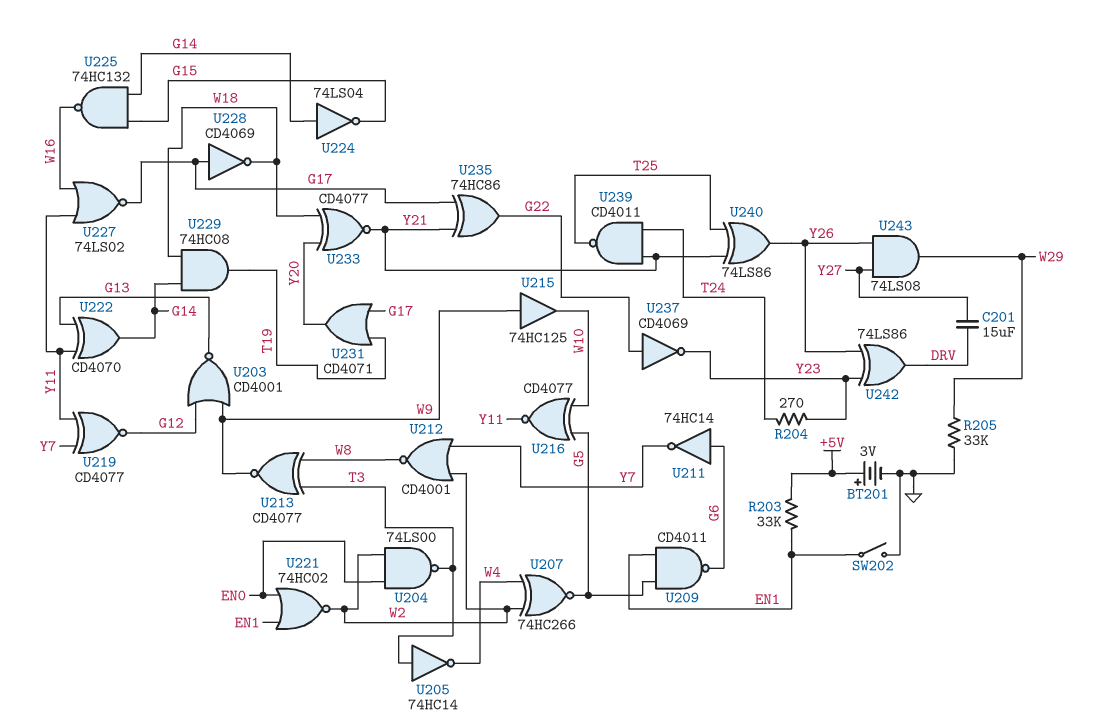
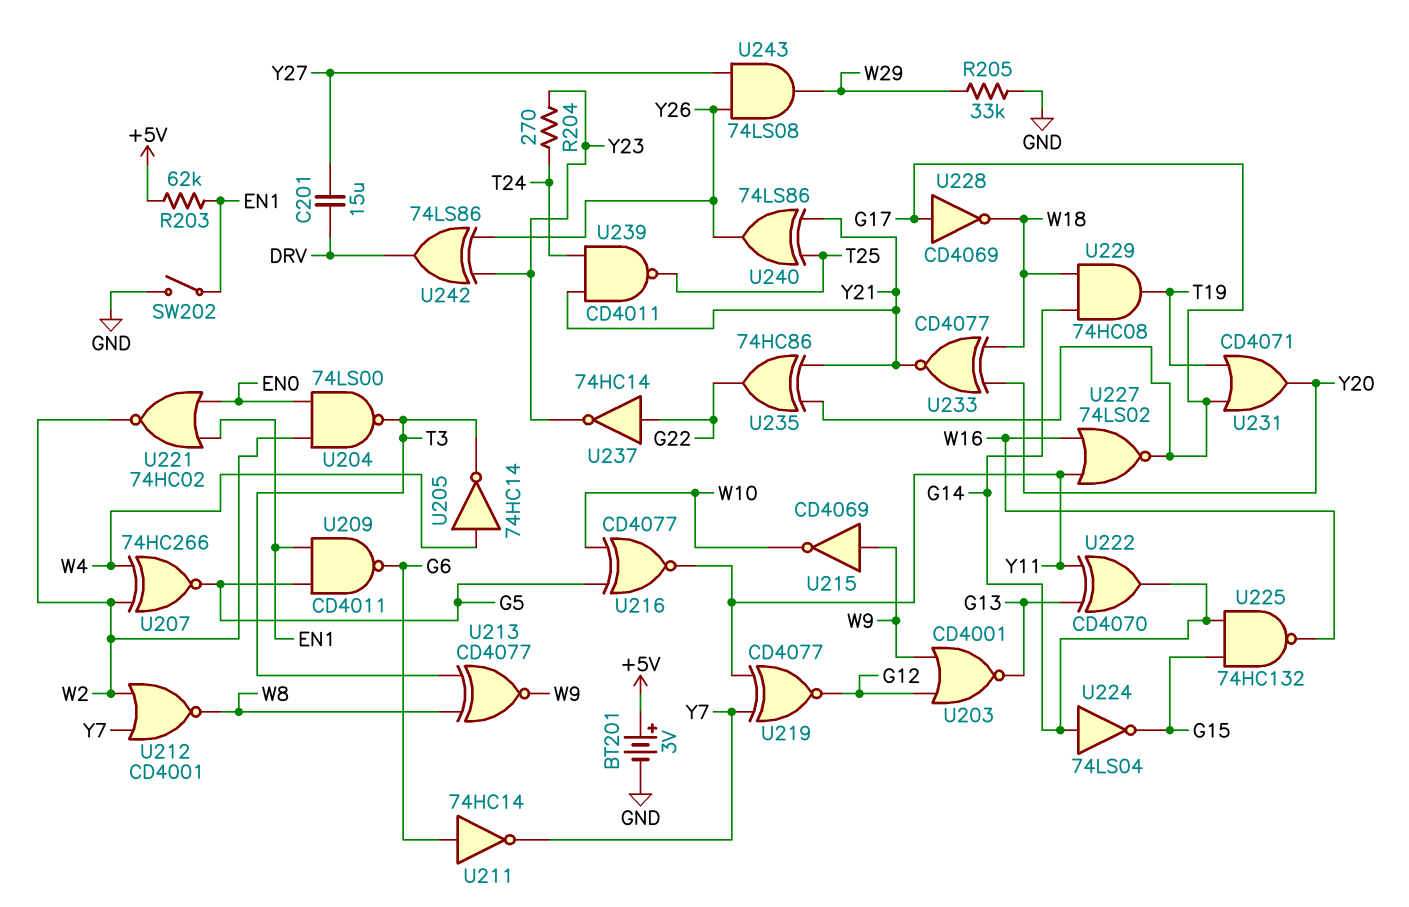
R203: 33k (+5V, EN1) -> 62k (+5V, EN1)
U205: NOT 74HC14 (in T3, out W4) -> NOT 74HC14 (in W4, out T3)
U215: buffer 74HC125 (in W9, out W10) -> NOT CD4069 (in W9, out W10)
U237: NOT CD4069 (in G22, out Y23) -> NOT 74HC14 (in G22, out Y23)

